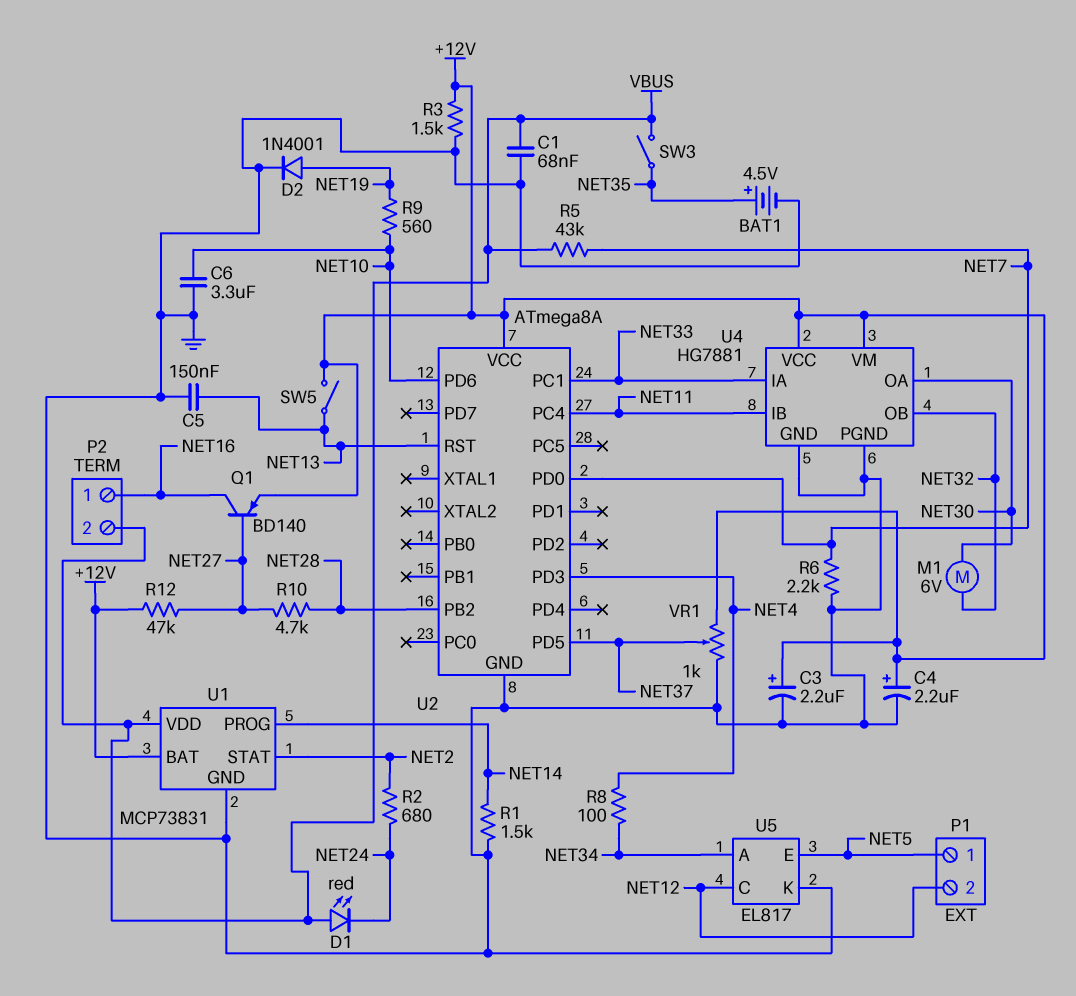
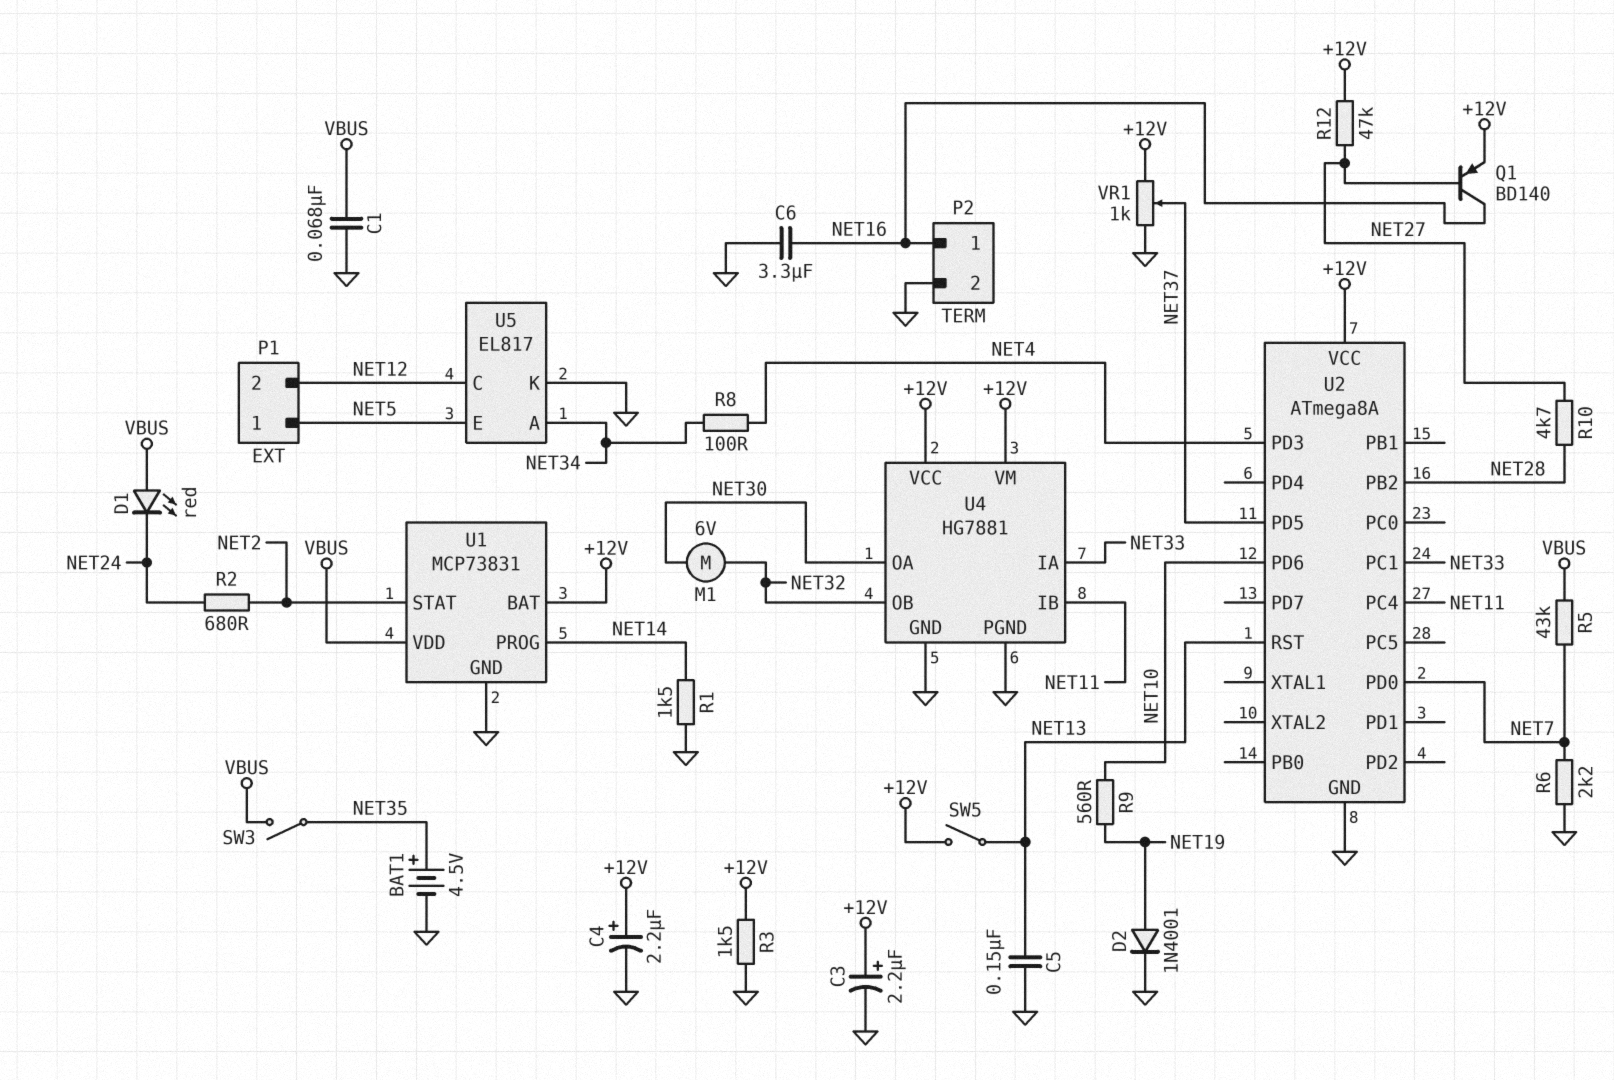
C6: 3.3uF (GND, NET10) -> 3.3uF (GND, NET16)
P2 pin 2: VBUS -> GND

